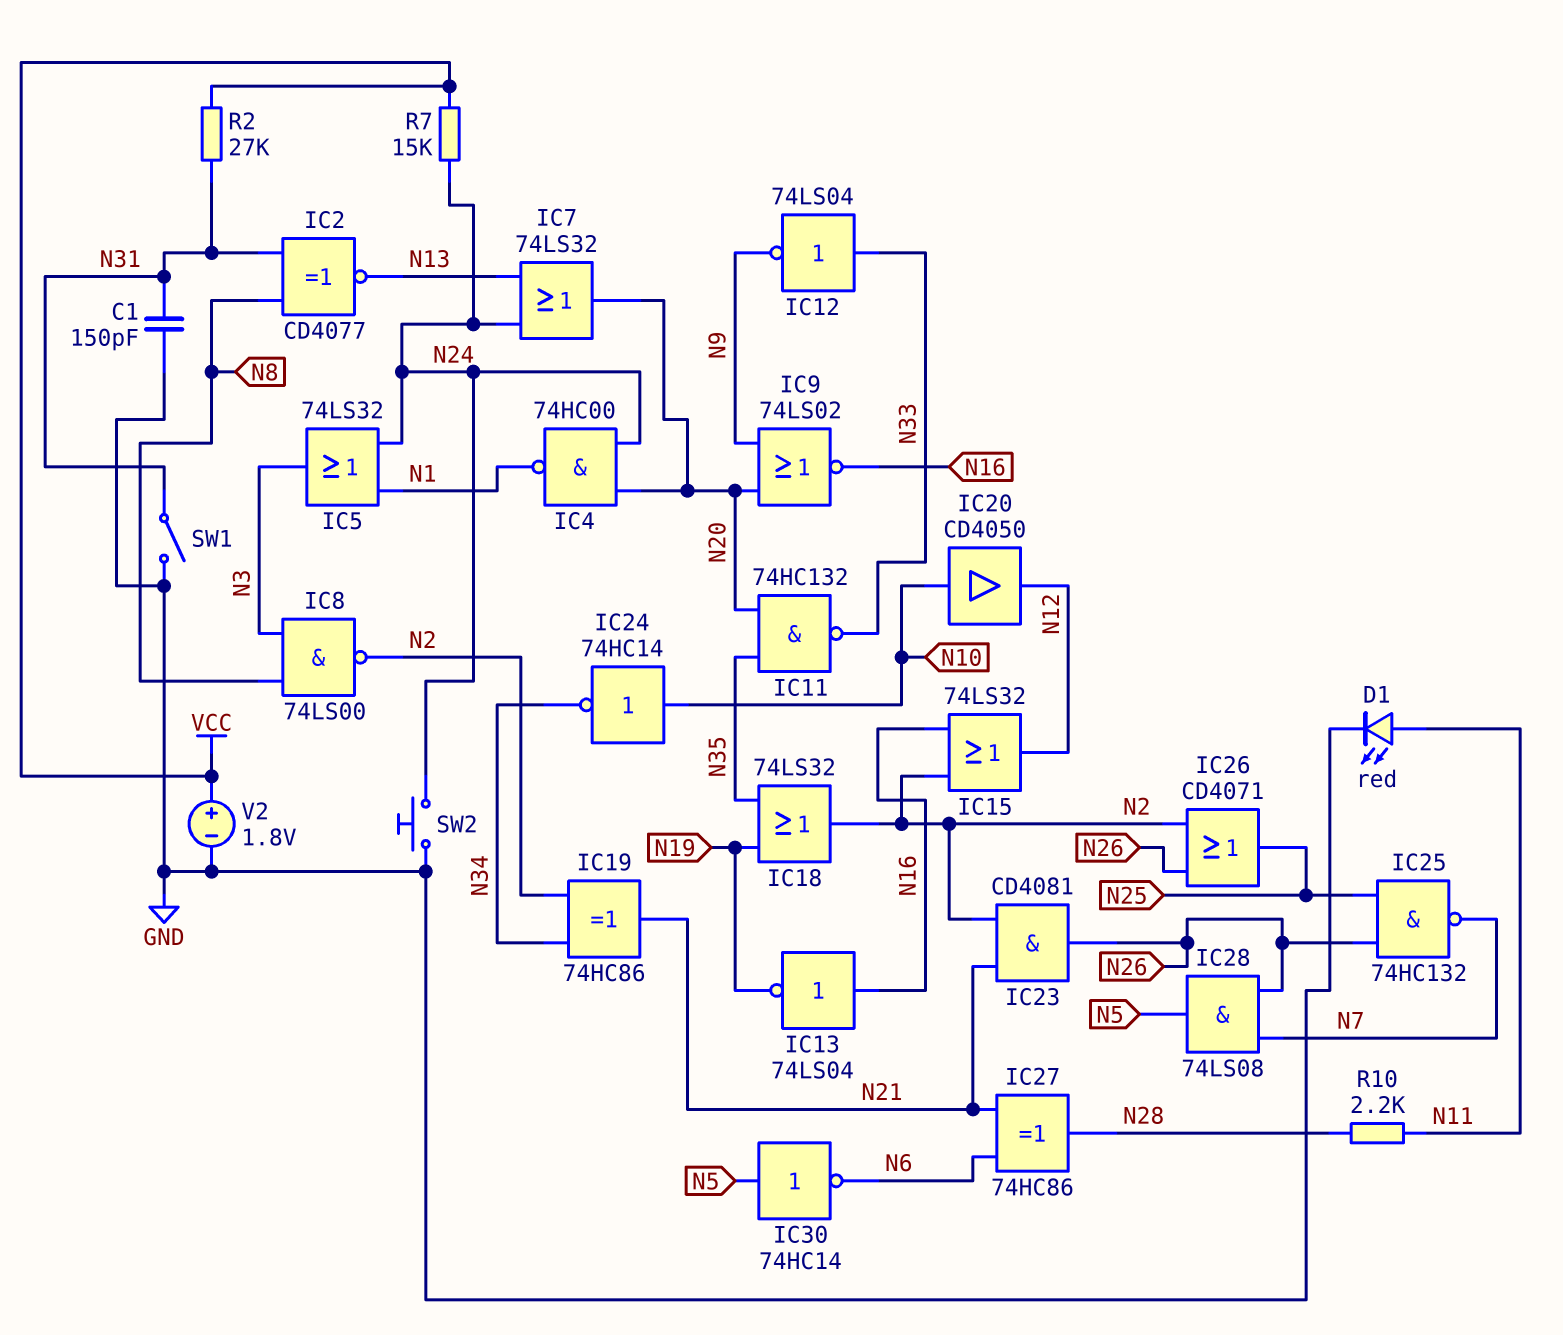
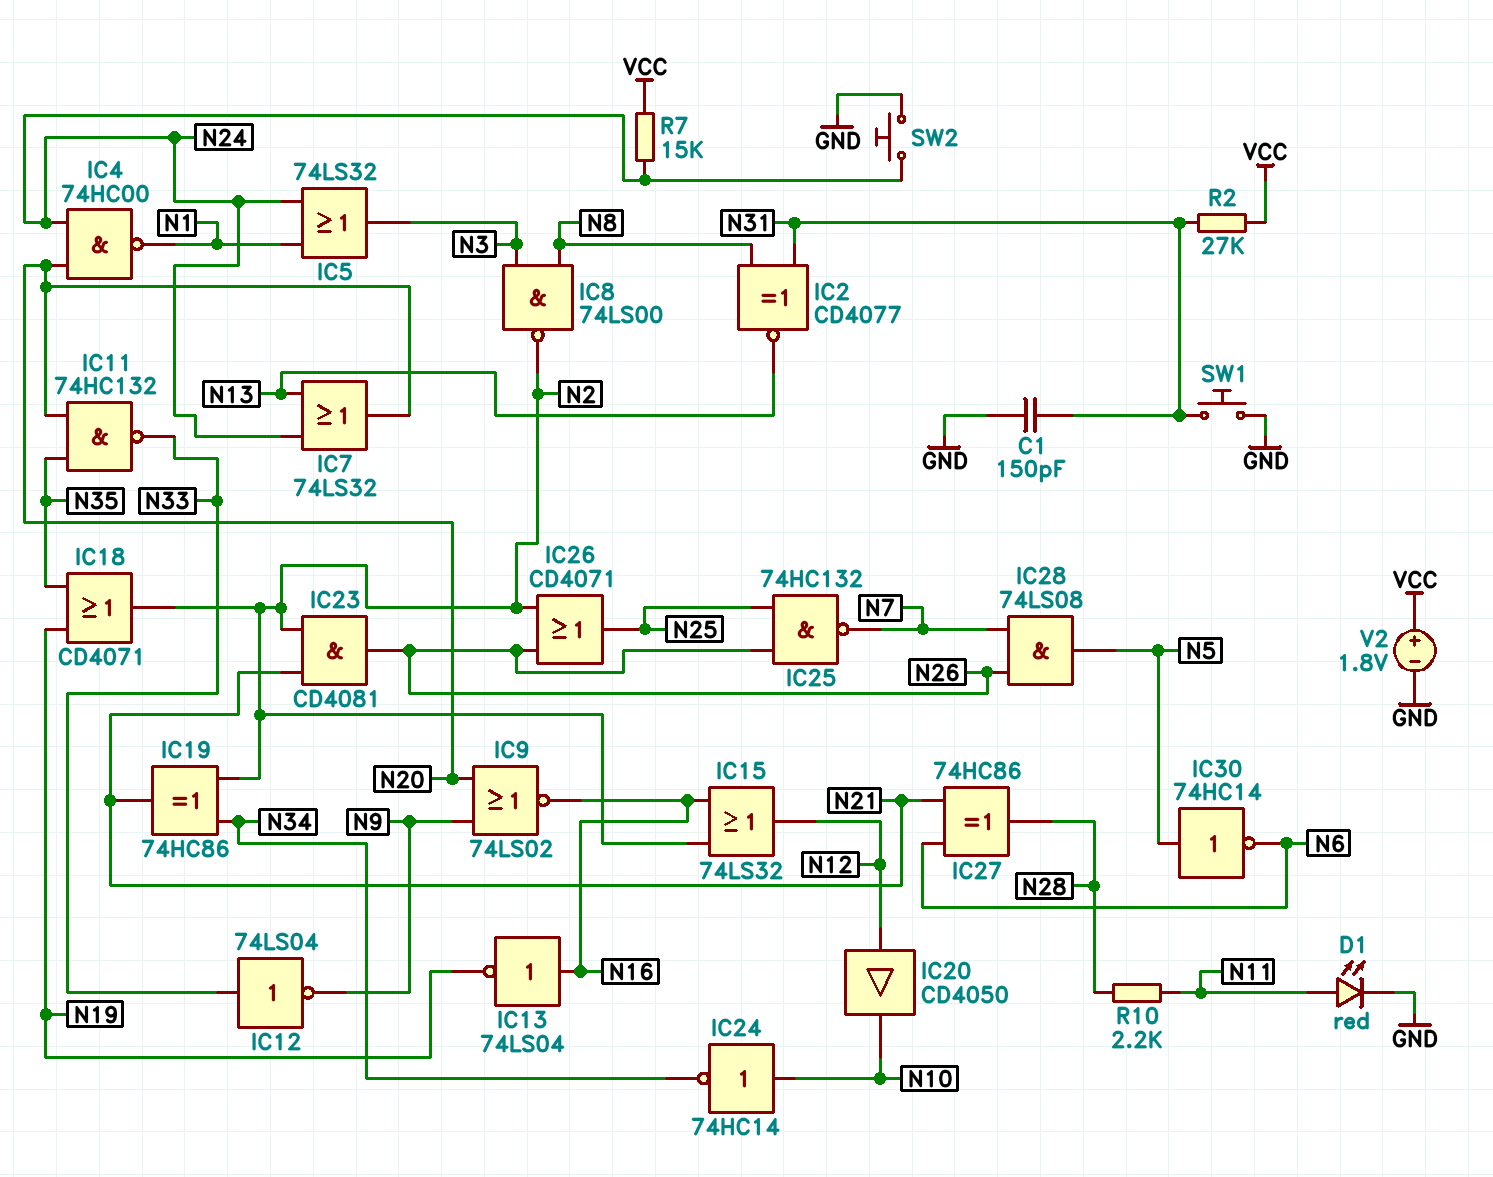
IC18: OR 74LS32 (in N19, in N35, out N2) -> OR CD4071 (in N19, in N35, out N2)
IC20: buffer CD4050 (in N10, out N12) -> buffer CD4050 (in N12, out N10)
SW1: switch (GND, N31) -> button (GND, N31)

